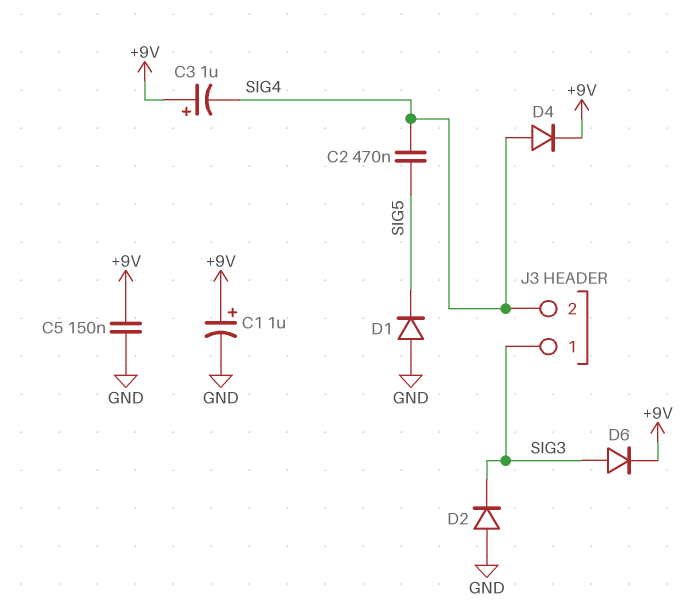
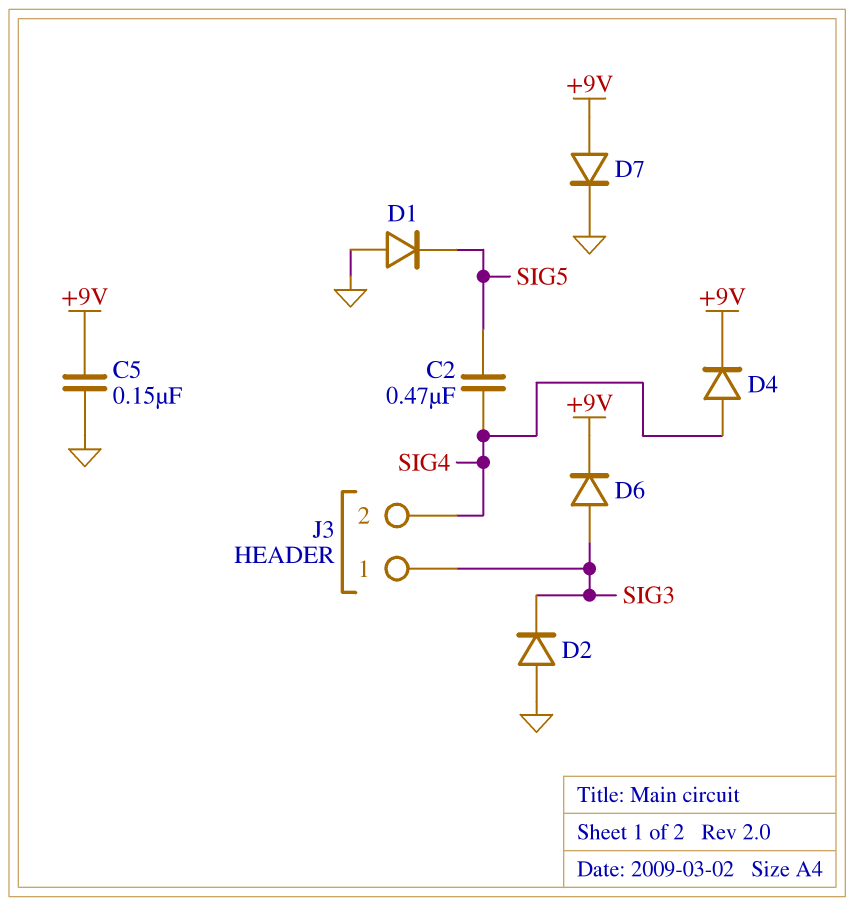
C1: 1uF (plus +9V, minus GND) -> none
C3: 1uF (plus +9V, minus SIG4) -> none
D7: none -> diode (A +9V, K GND)

